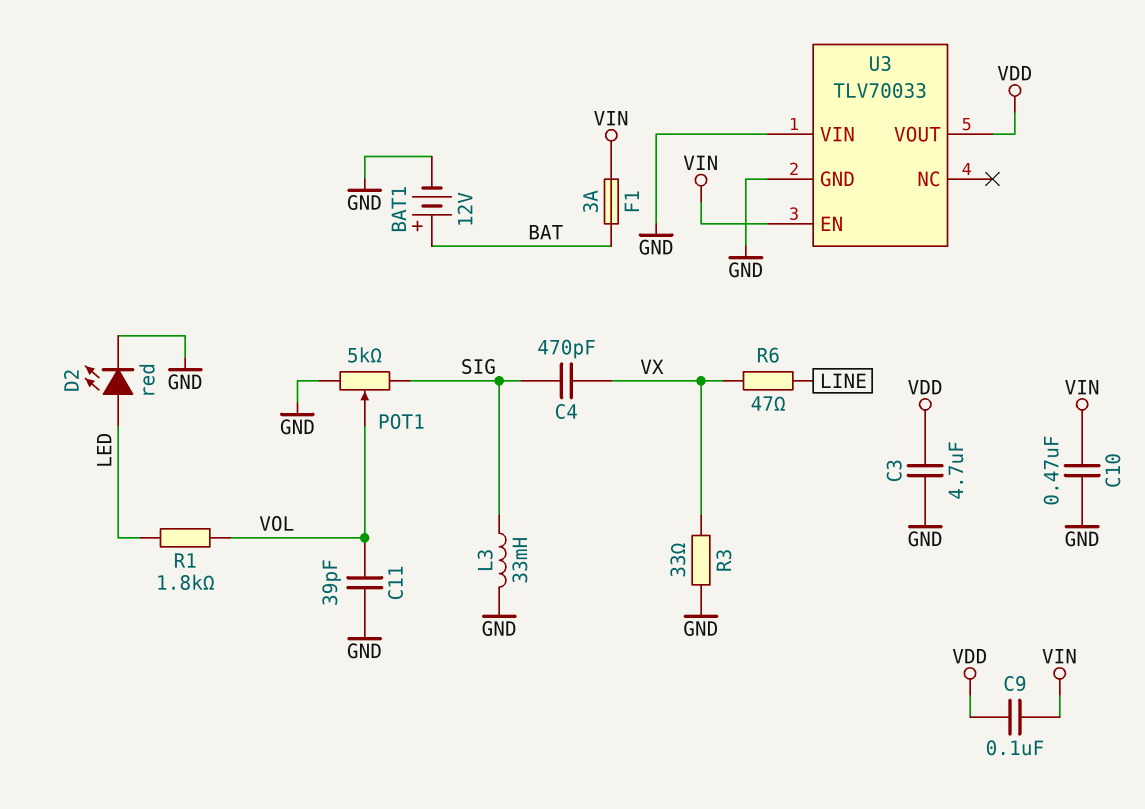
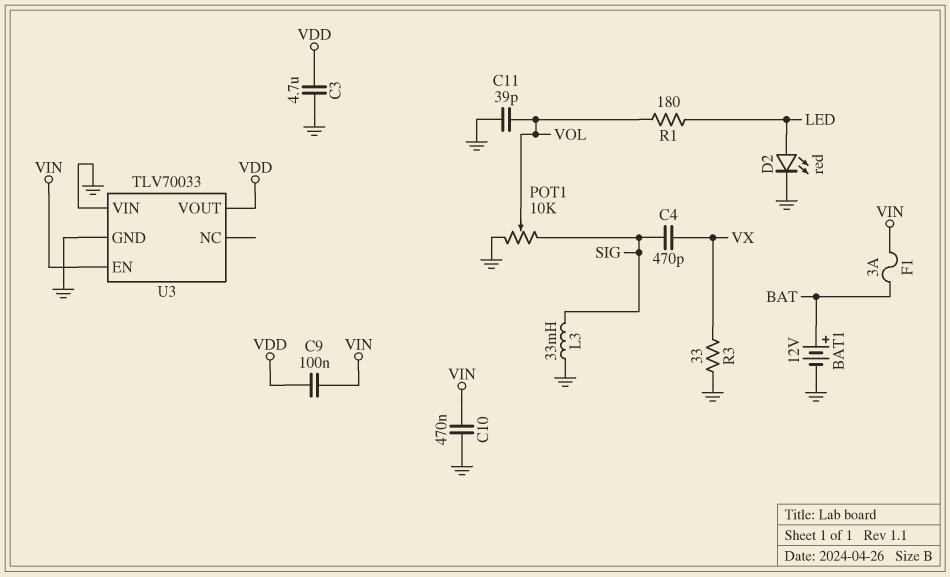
POT1: 5k (GND, SIG, wiper VOL) -> 10k (GND, SIG, wiper VOL)
R1: 1.8k (LED, VOL) -> 180 (LED, VOL)
R6: 47 (LINE, VX) -> none

